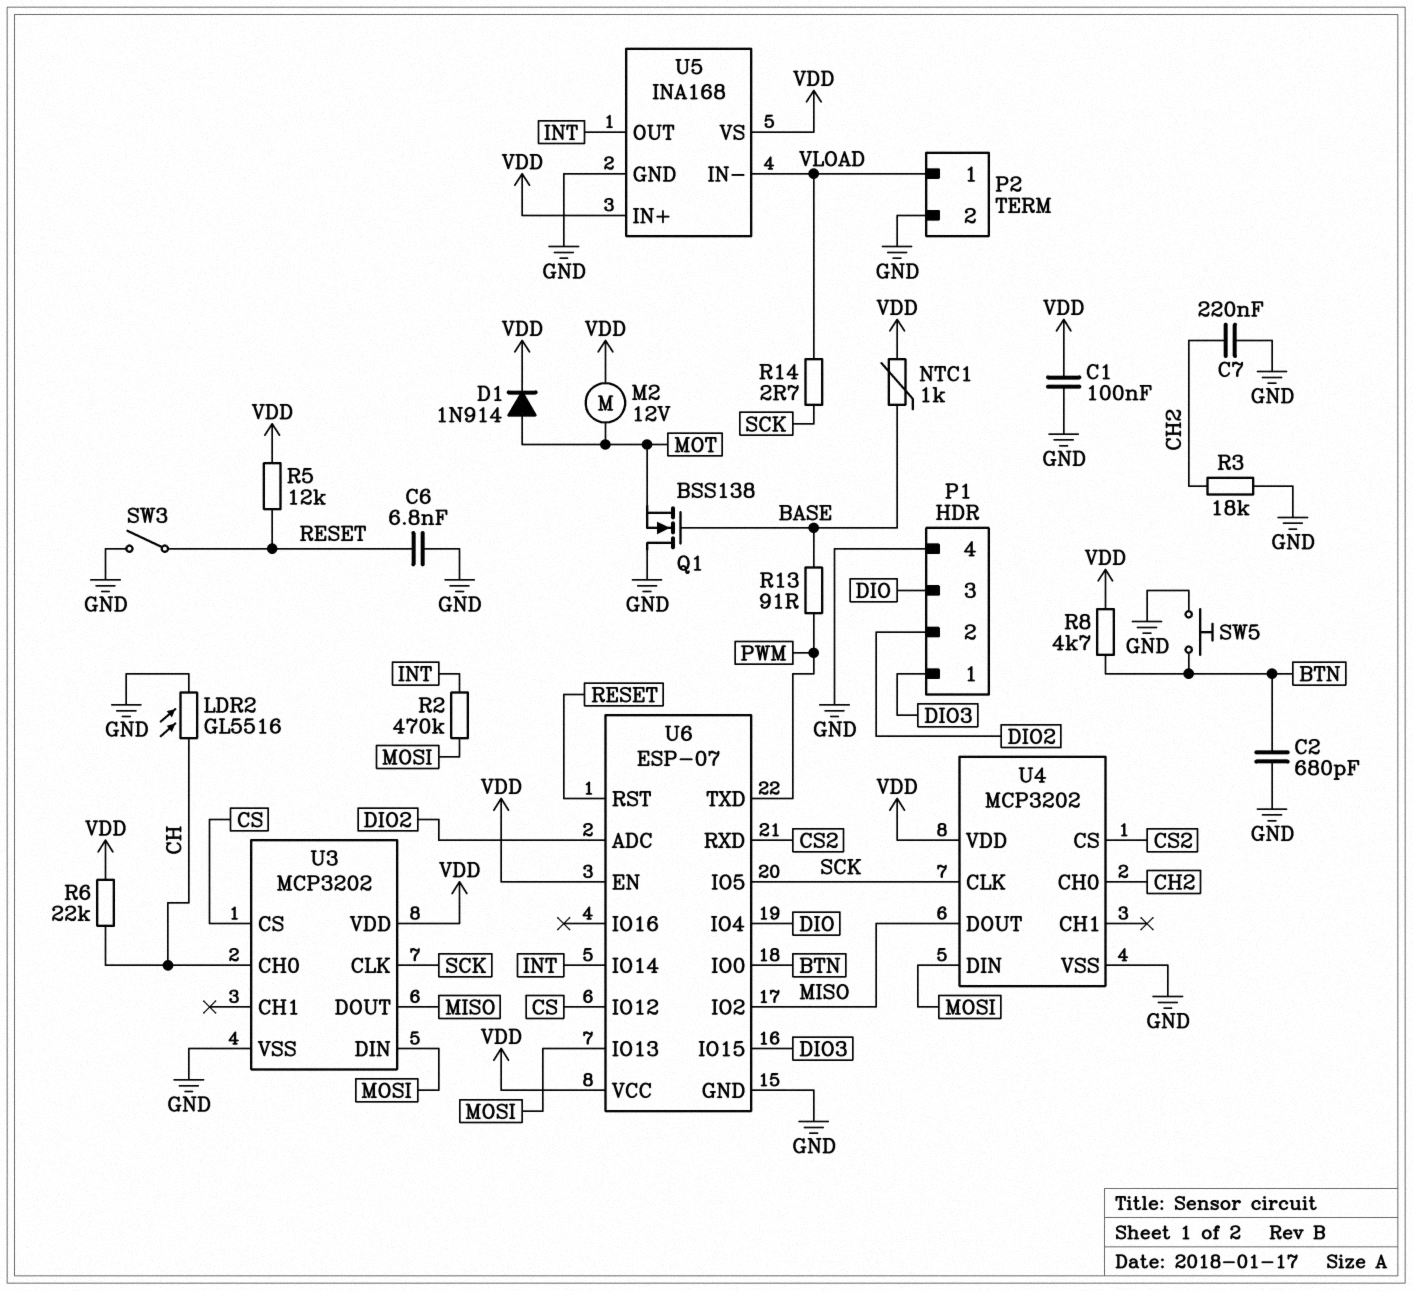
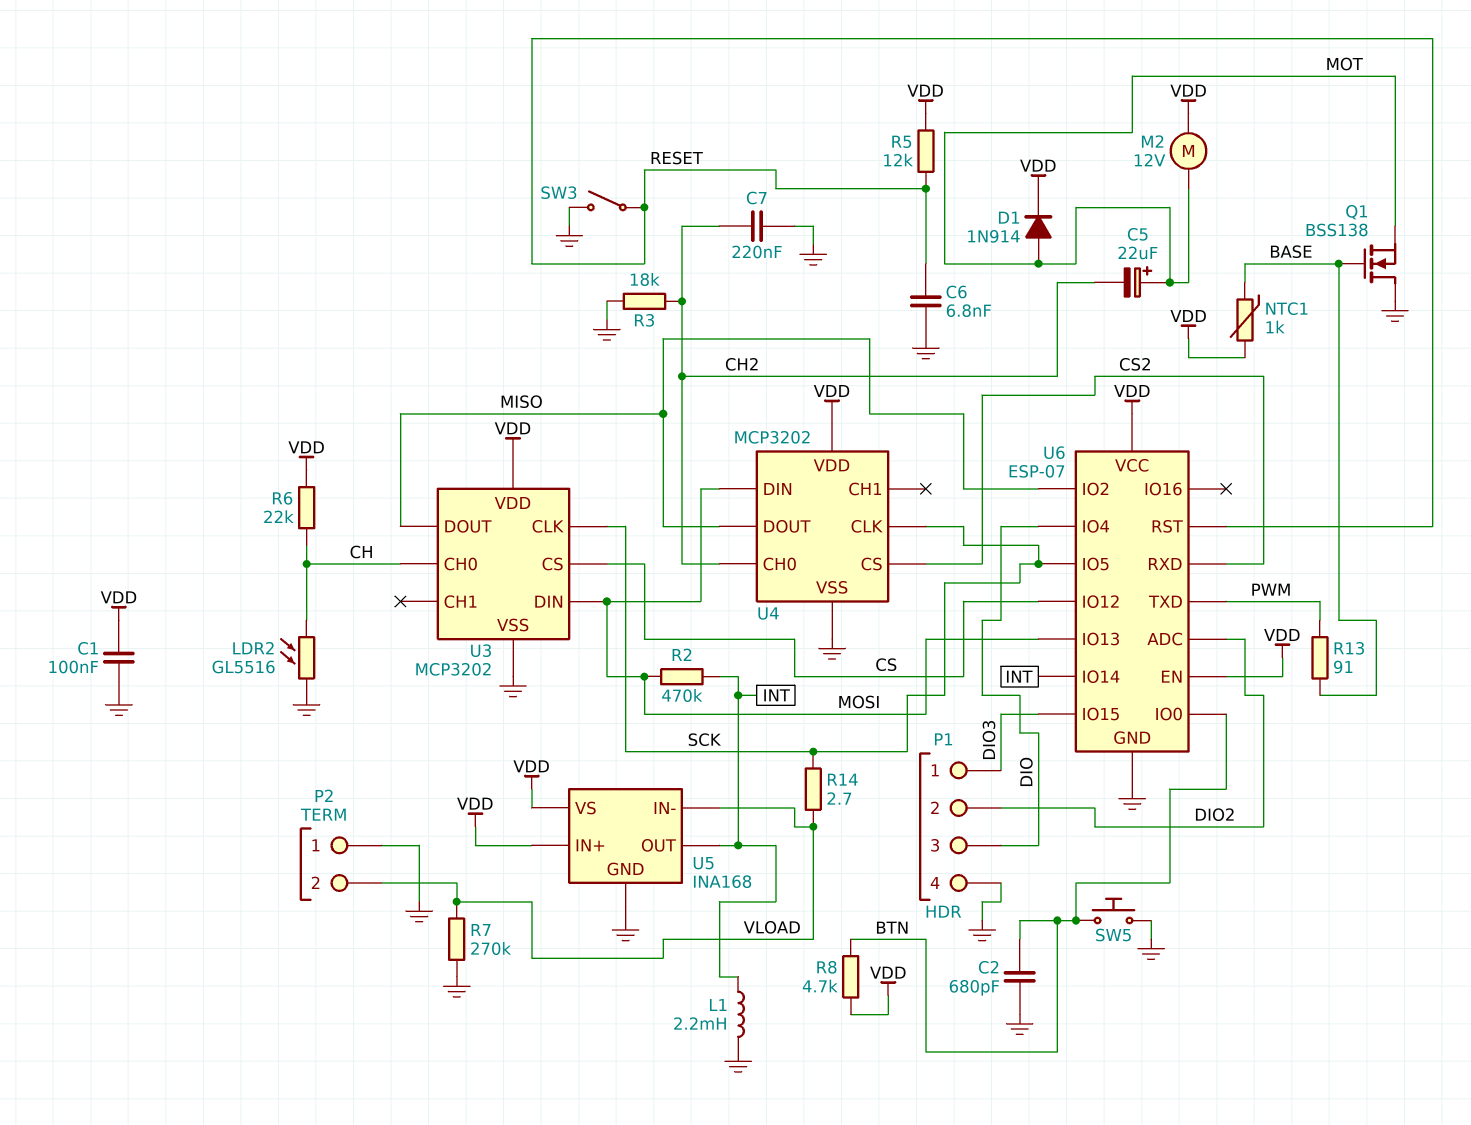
C5: none -> 22uF (plus MOT, minus CH2)
L1: none -> 2.2mH (GND, INT)
P2 pin 1: VLOAD -> GND
P2 pin 2: GND -> VLOAD
R7: none -> 270k (GND, VLOAD)

